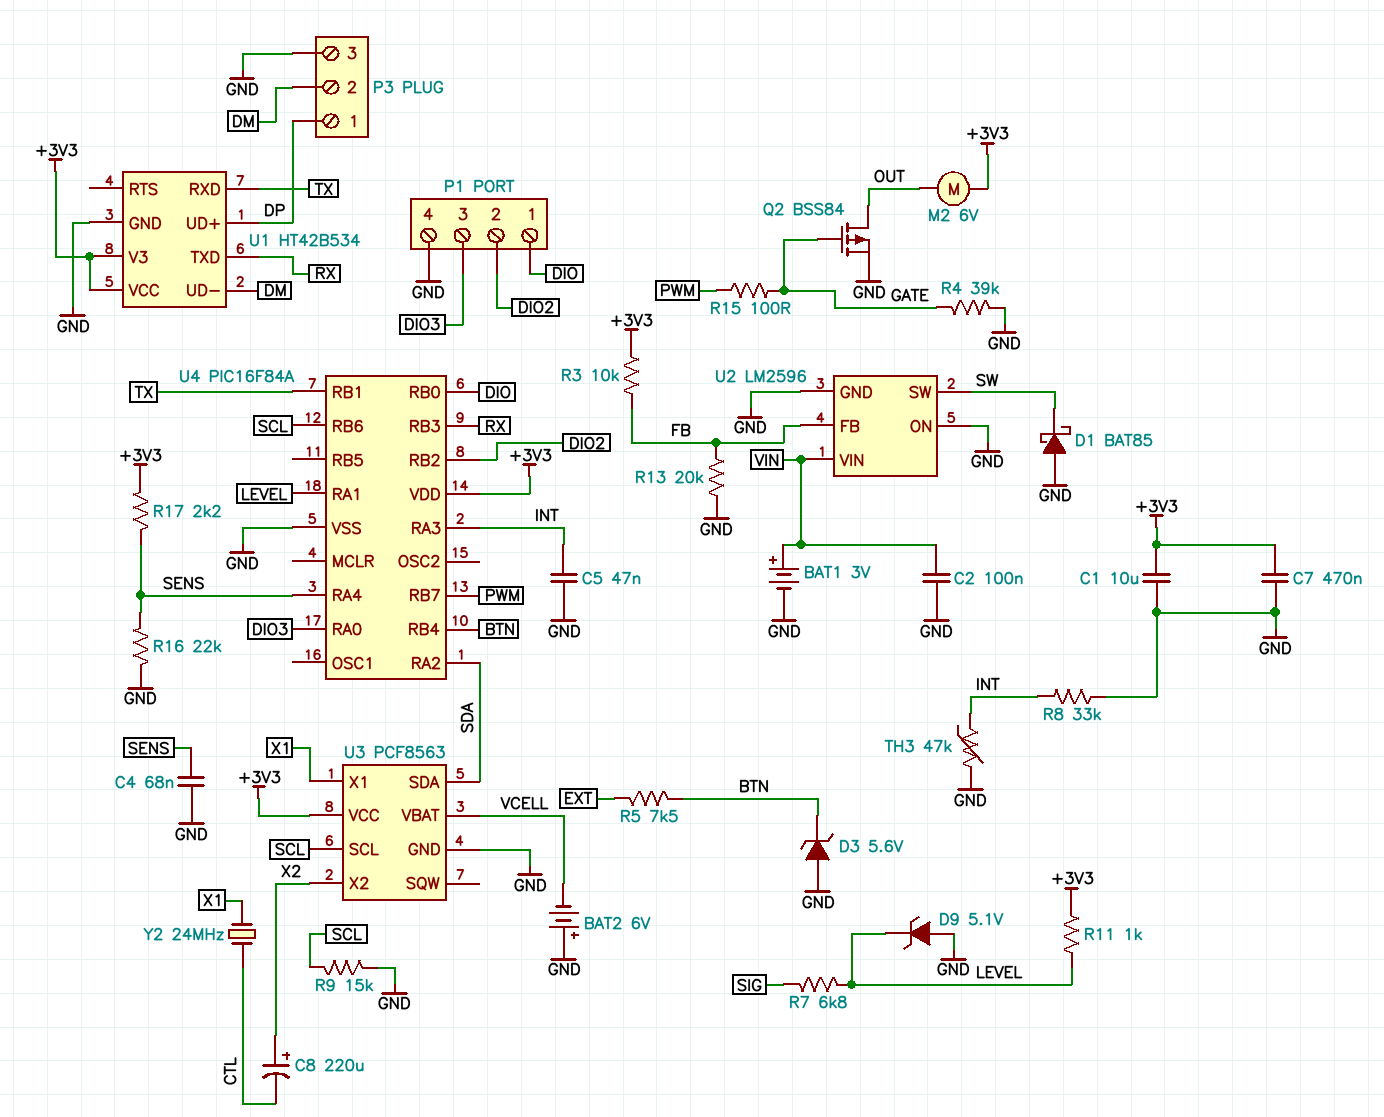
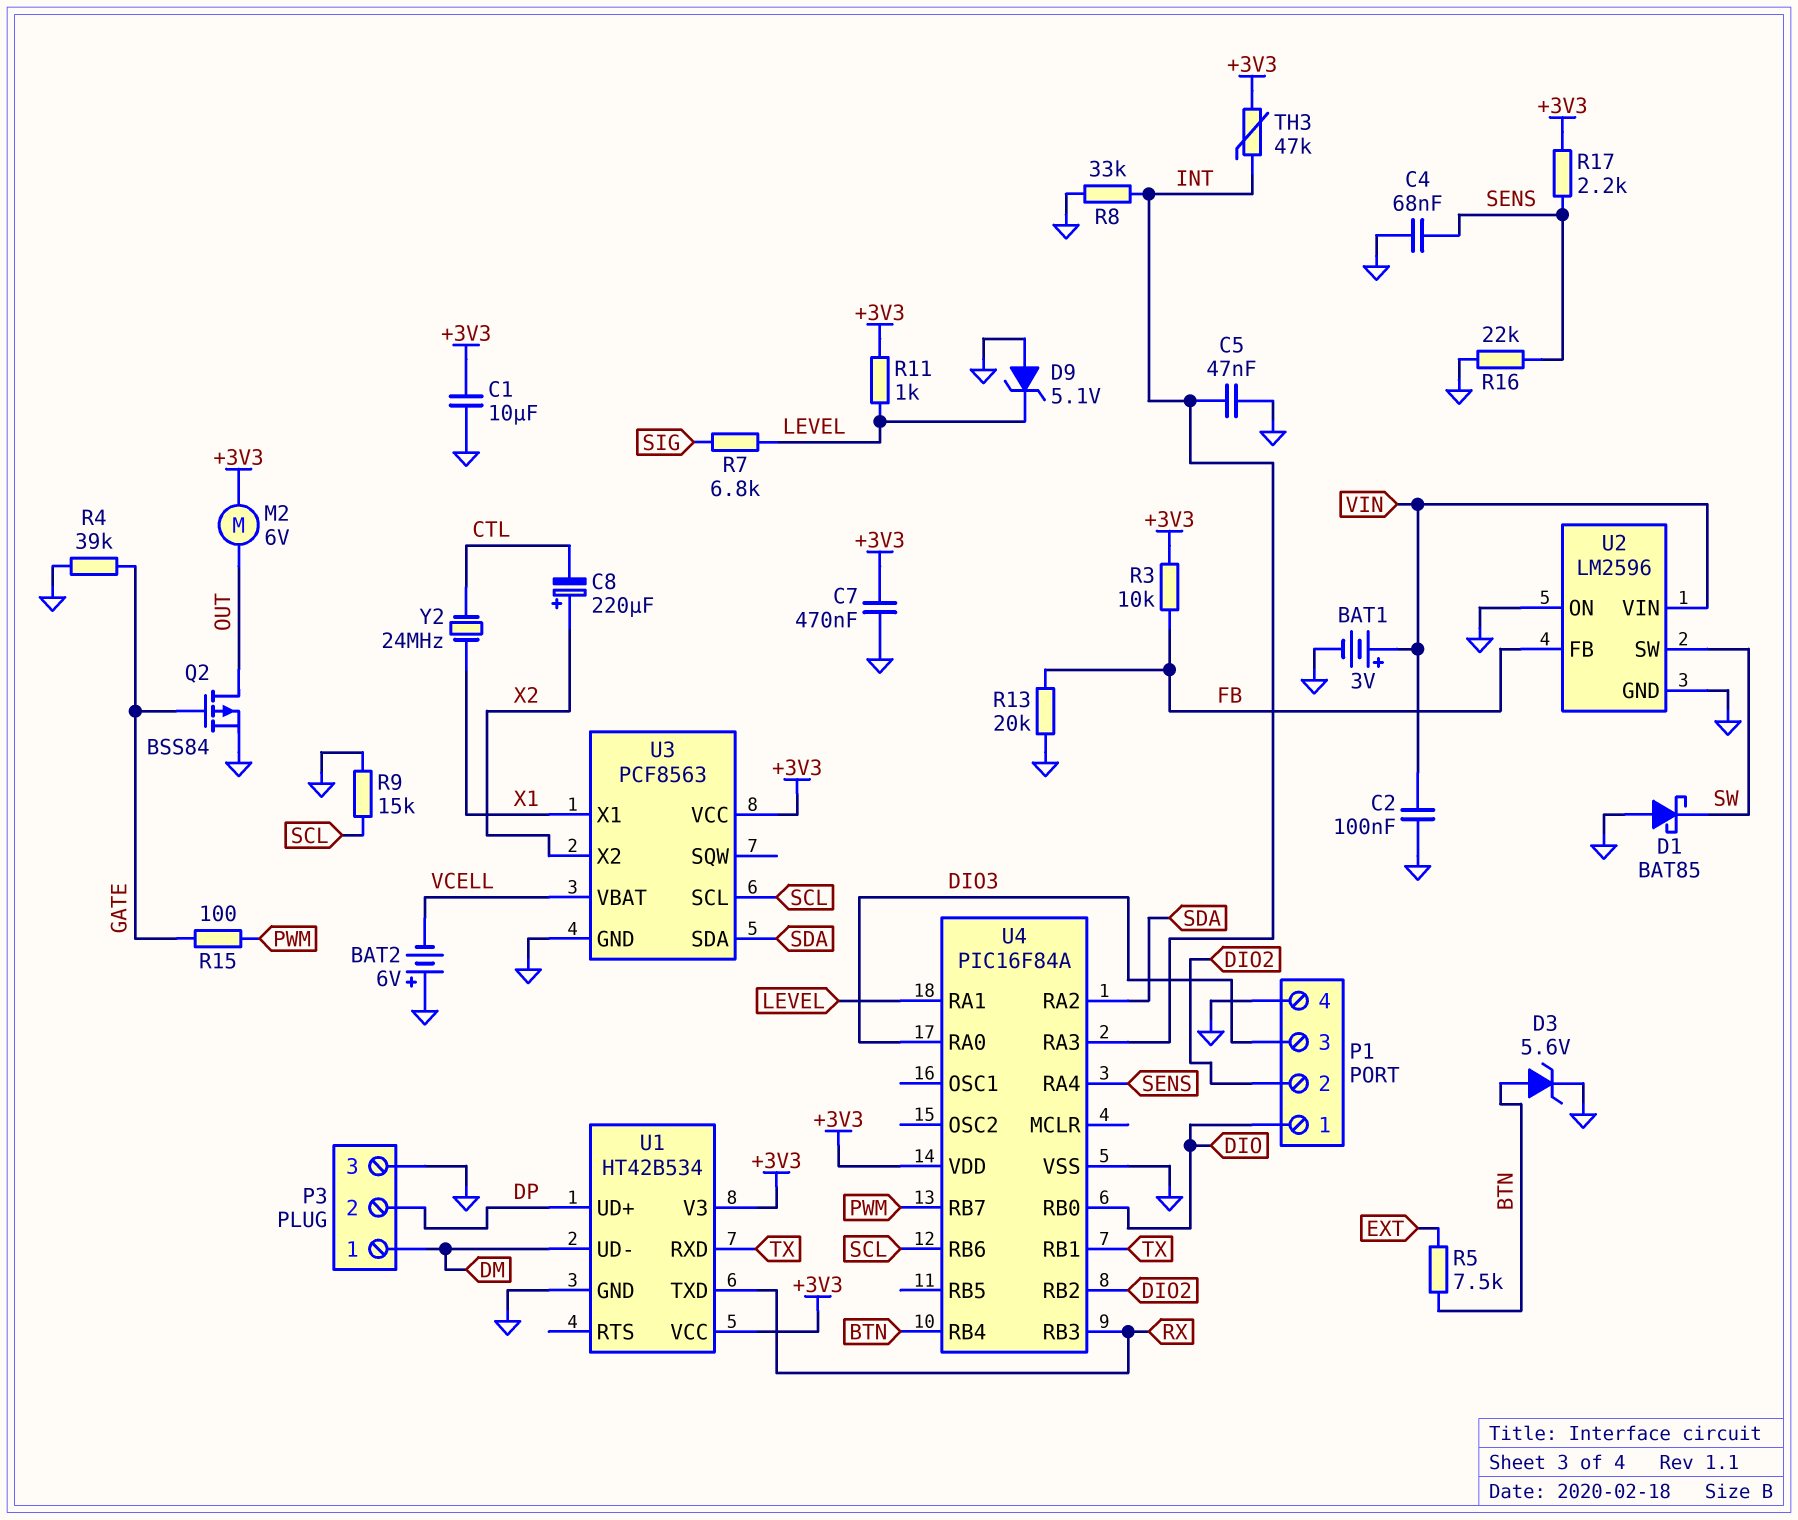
D3: zener 5.6V (A GND, K BTN) -> zener 5.6V (A BTN, K GND)
P3 pin 1: DP -> DM
P3 pin 2: DM -> DP
TH3: 47k (GND, INT) -> 47k (+3V3, INT)

